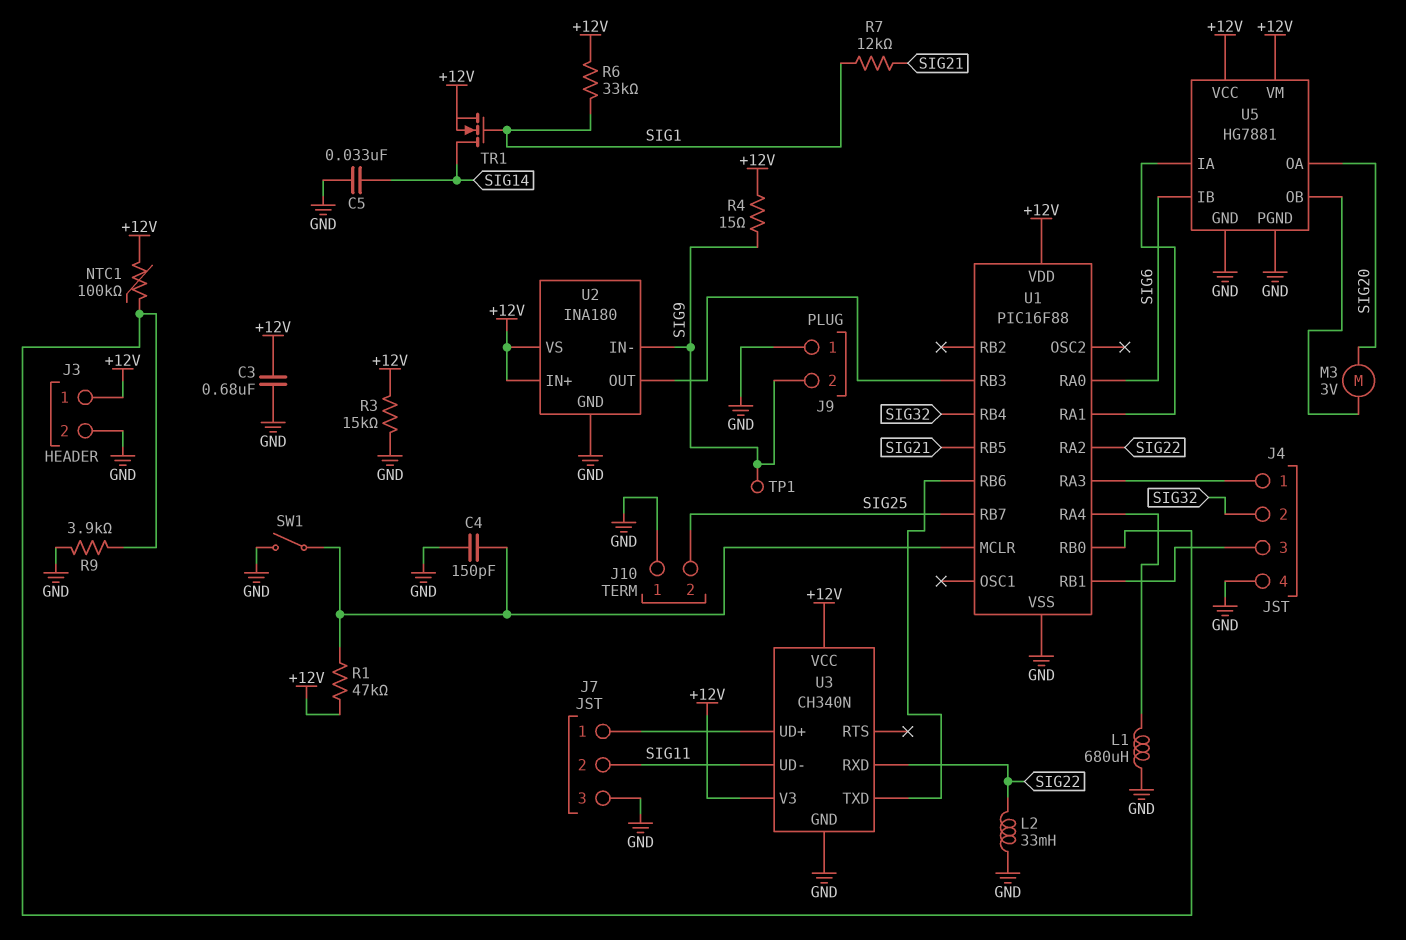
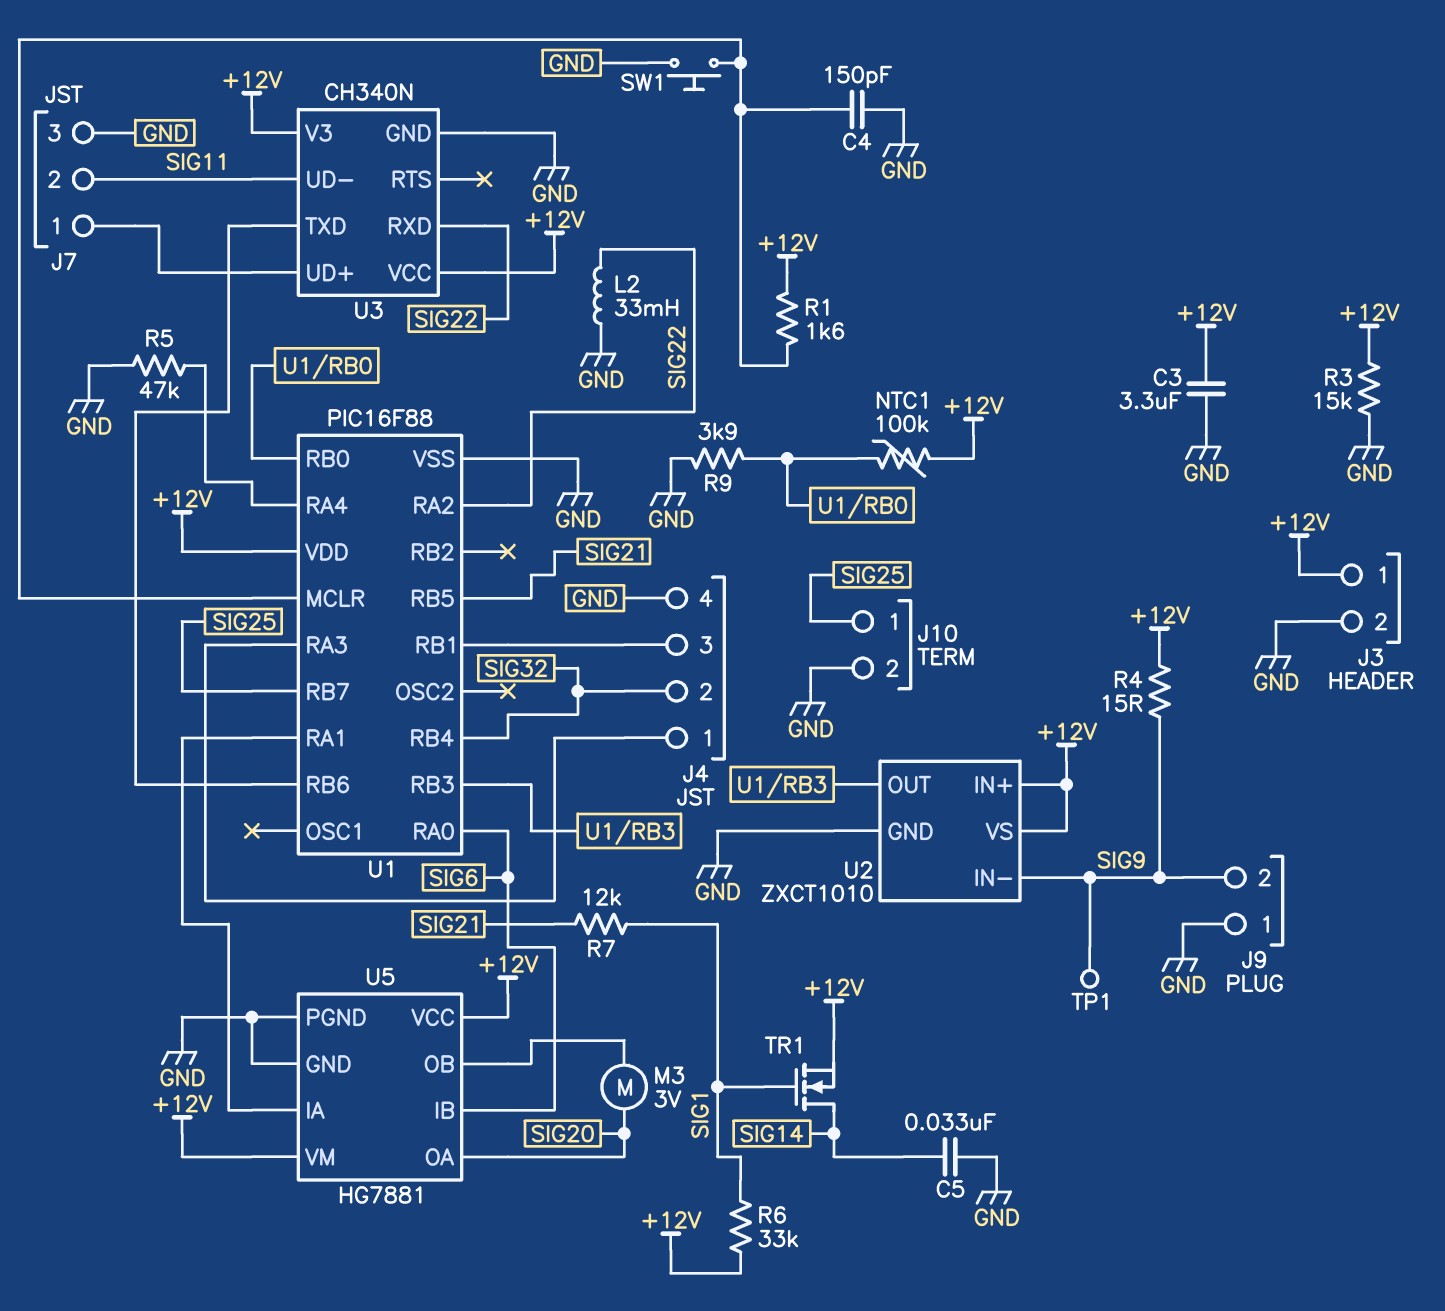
C3: 680nF (+12V, GND) -> 3.3uF (+12V, GND)
J10 pin 1: GND -> SIG25
J10 pin 2: SIG25 -> GND
L1: 680uH (GND, U1/RA4) -> none
R1: 47k (+12V, U1/MCLR) -> 1.6k (+12V, U1/MCLR)
R5: none -> 47k (GND, U1/RA4)
SW1: switch (GND, U1/MCLR) -> button (GND, U1/MCLR)
U2: INA180 -> ZXCT1010

